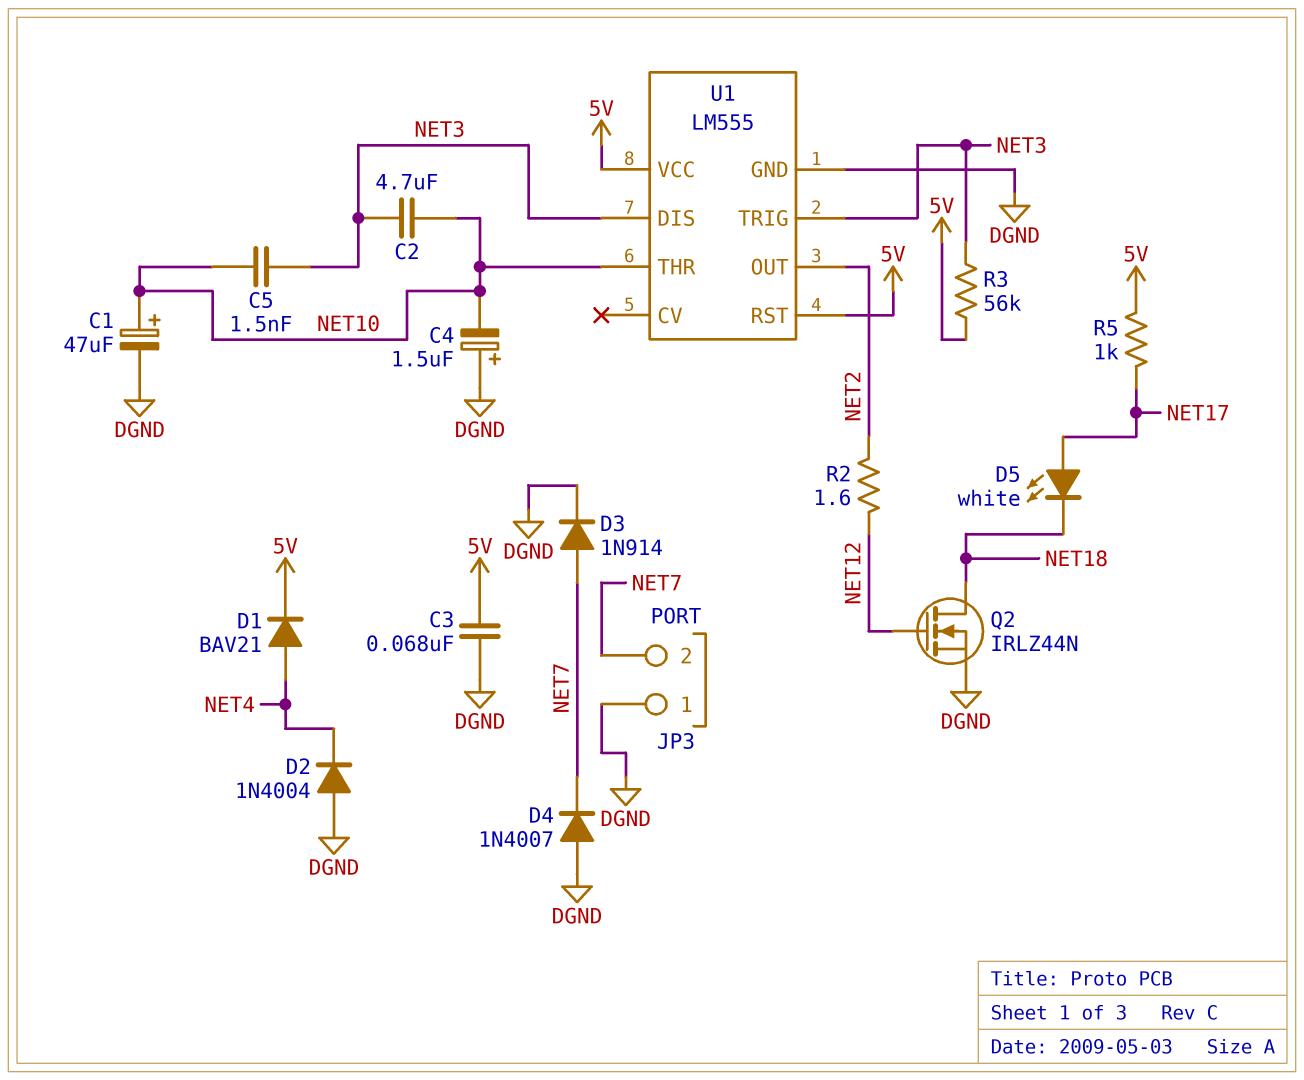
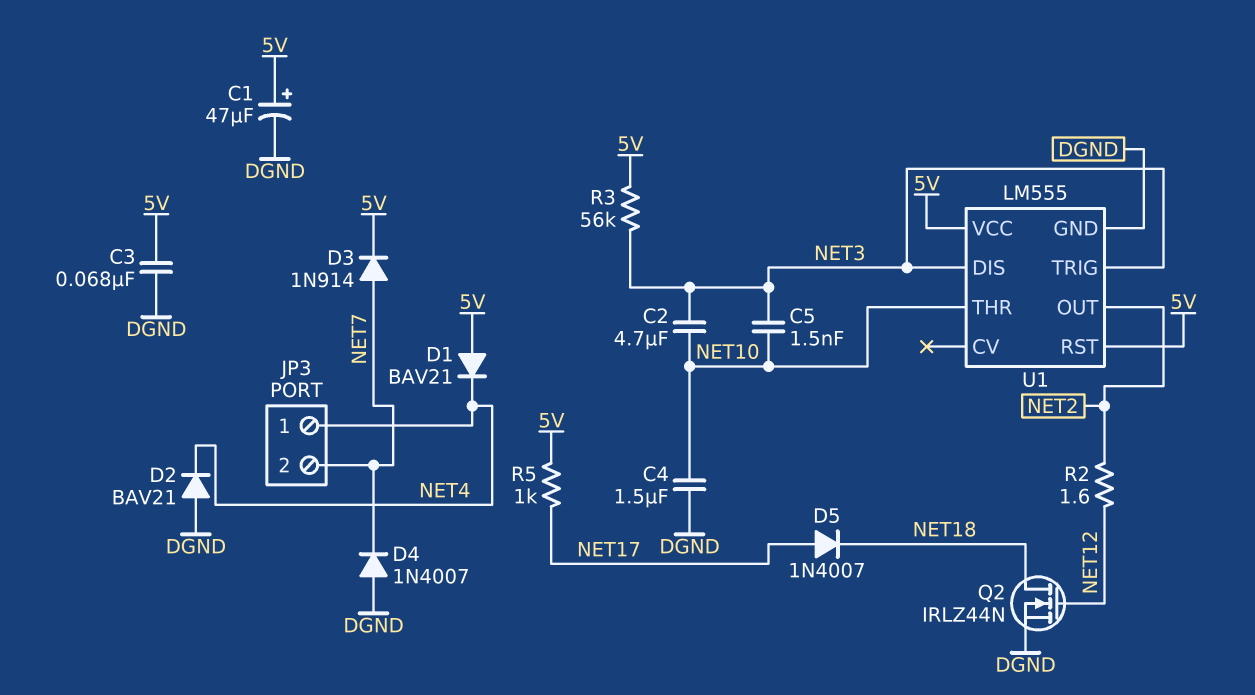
C1: 47uF (plus NET10, minus DGND) -> 47uF (plus 5V, minus DGND)
C4: 1.5uF (plus DGND, minus NET10) -> 1.5uF (DGND, NET10)
D1: diode BAV21 (A NET4, K 5V) -> diode BAV21 (A 5V, K NET4)
D2: diode 1N4004 (A DGND, K NET4) -> diode BAV21 (A DGND, K NET4)
D3: diode 1N914 (A NET7, K DGND) -> diode 1N914 (A NET7, K 5V)
D5: LED white (A NET17, K NET18) -> diode 1N4007 (A NET17, K NET18)
JP3 pin 1: DGND -> NET4

